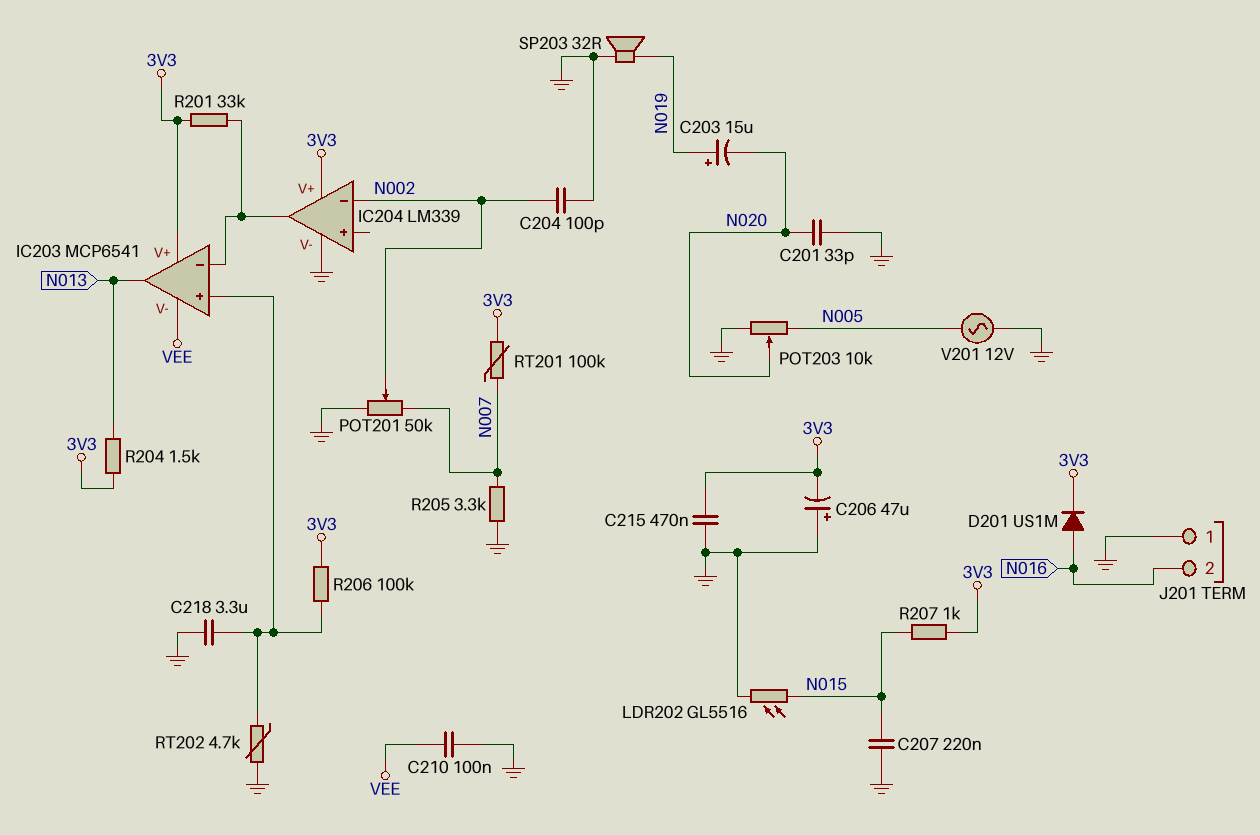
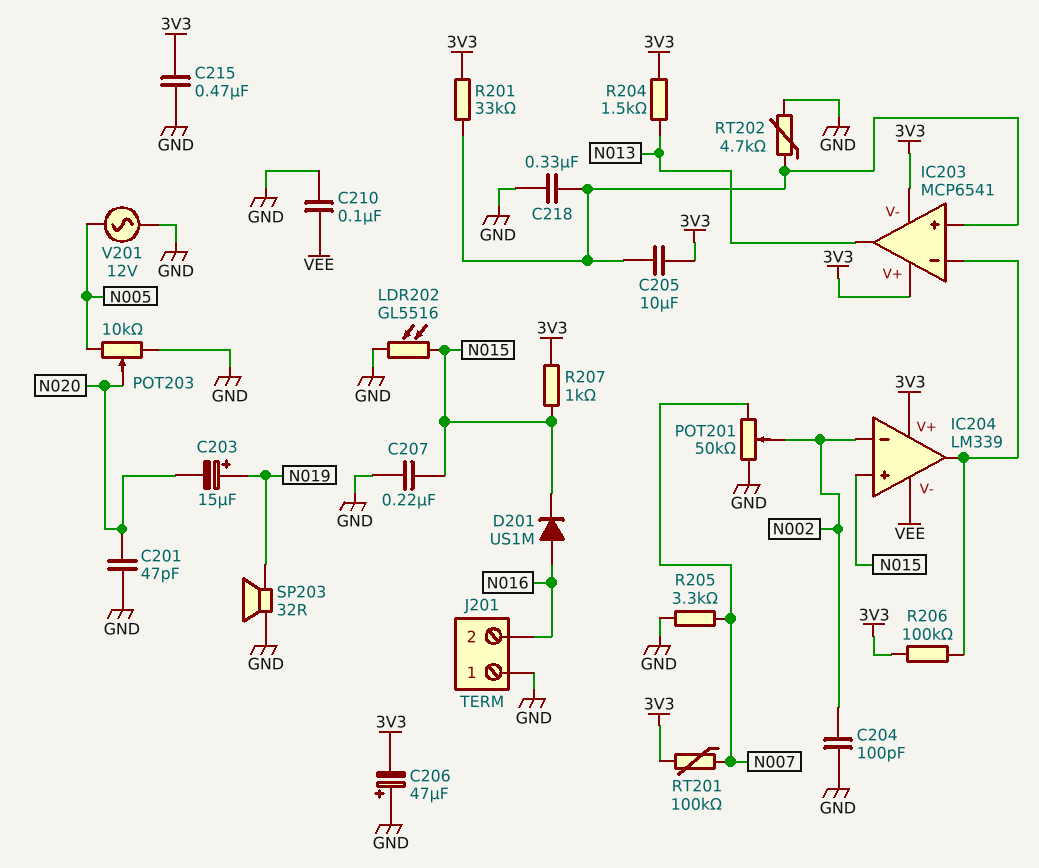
C201: 33pF (GND, N020) -> 47pF (GND, N020)
C205: none -> 10uF (3V3, IC203/in+)
C218: 3.3uF (GND, IC203/in+) -> 330nF (GND, IC203/in+)
D201: diode US1M (A N016, K 3V3) -> diode US1M (A N016, K N015)
IC203 pin V-: VEE -> 3V3
IC204 pin V-: GND -> VEE
IC204 pin in+: none -> N015
R201: 33k (3V3, IC203/in-) -> 33k (3V3, IC203/in+)
R206: 100k (3V3, IC203/in+) -> 100k (3V3, IC203/in-)

